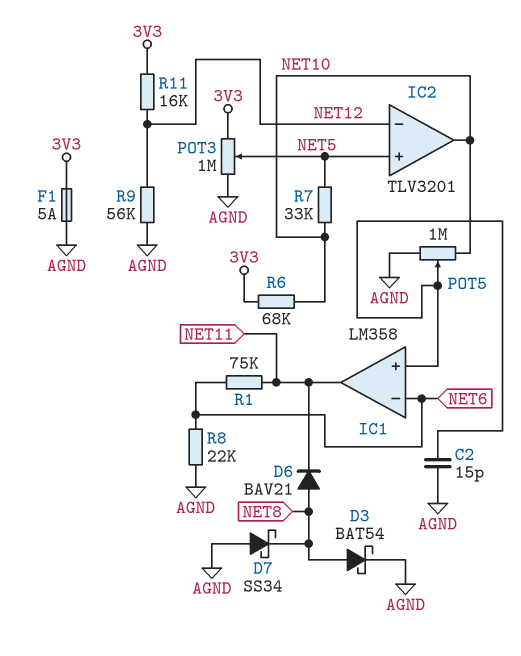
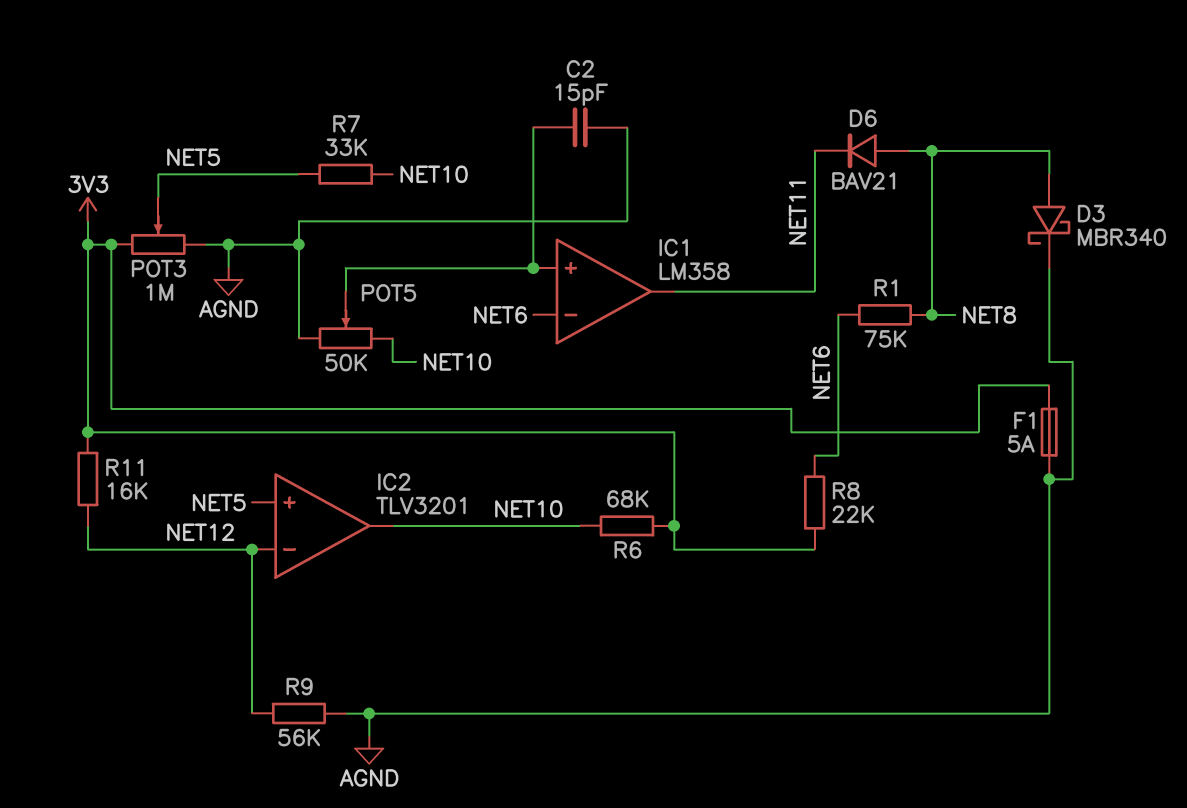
D3: schottky BAT54 (A NET8, K AGND) -> schottky MBR340 (A NET8, K AGND)
D7: schottky SS34 (A AGND, K NET8) -> none
POT5: 1M (AGND, NET10, wiper IC1/in+) -> 50k (AGND, NET10, wiper IC1/in+)
R1: 75k (NET6, NET11) -> 75k (NET6, NET8)
R8: 22k (AGND, NET6) -> 22k (3V3, NET6)

